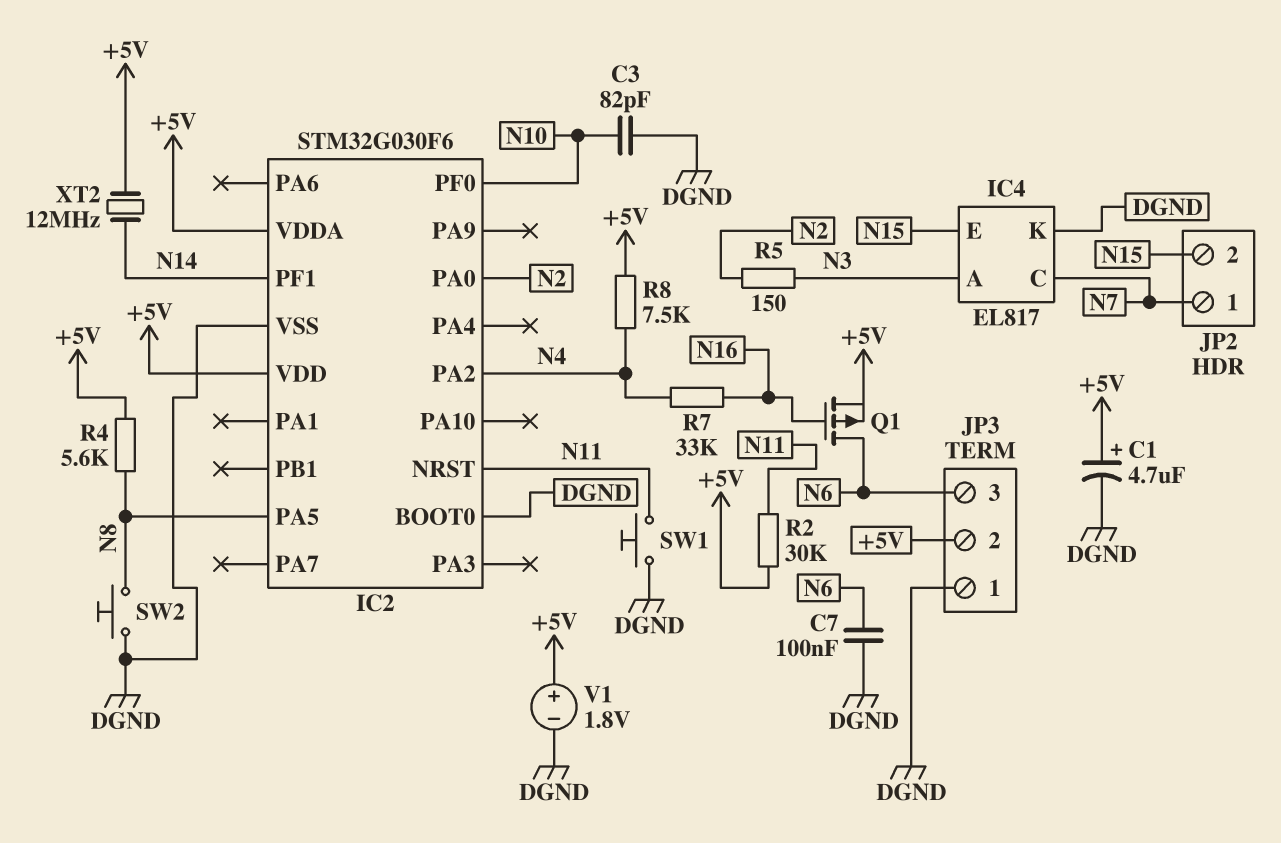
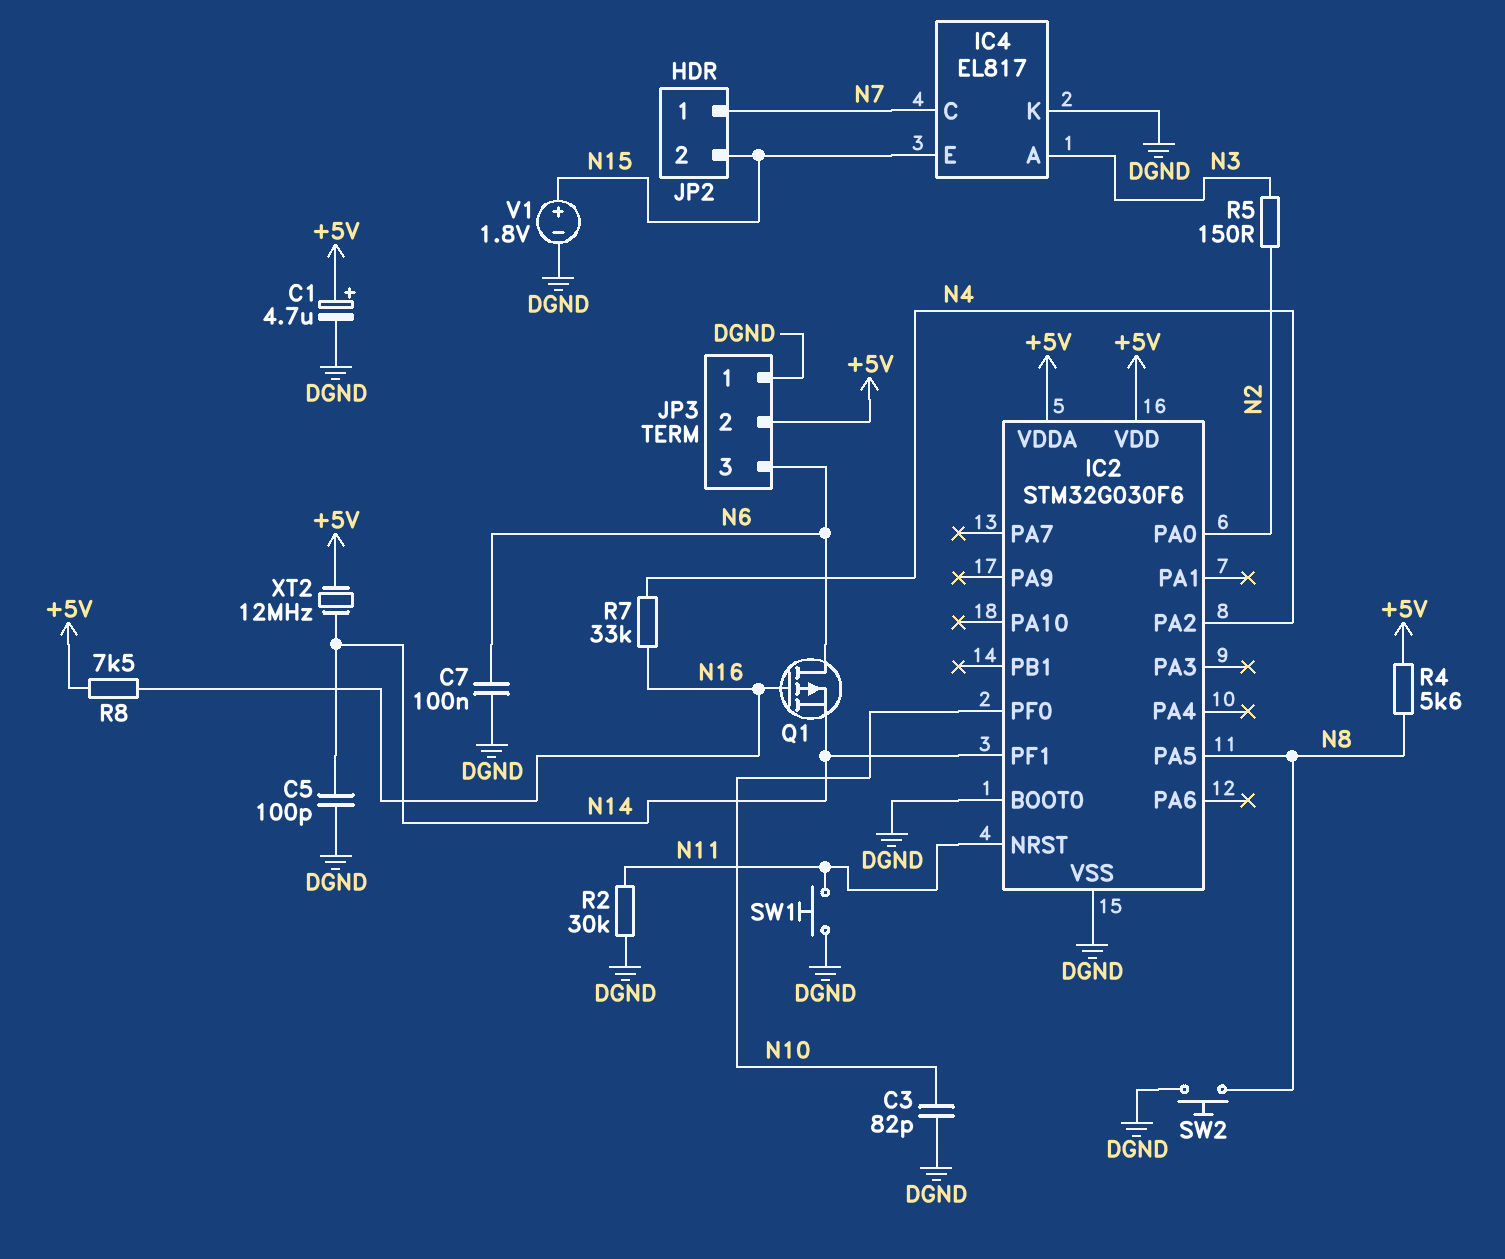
C5: none -> 100pF (DGND, N14)
Q1: PMOS (G N16, D N6, S +5V) -> PMOS (G N16, D N6, S N14)
R2: 30k (+5V, N11) -> 30k (DGND, N11)
R8: 7.5k (+5V, N4) -> 7.5k (+5V, N16)
V1: 1.8V (plus +5V, minus DGND) -> 1.8V (plus N15, minus DGND)

